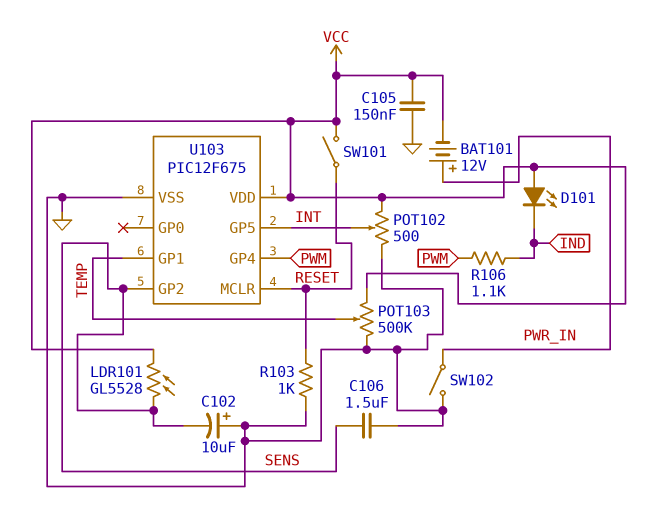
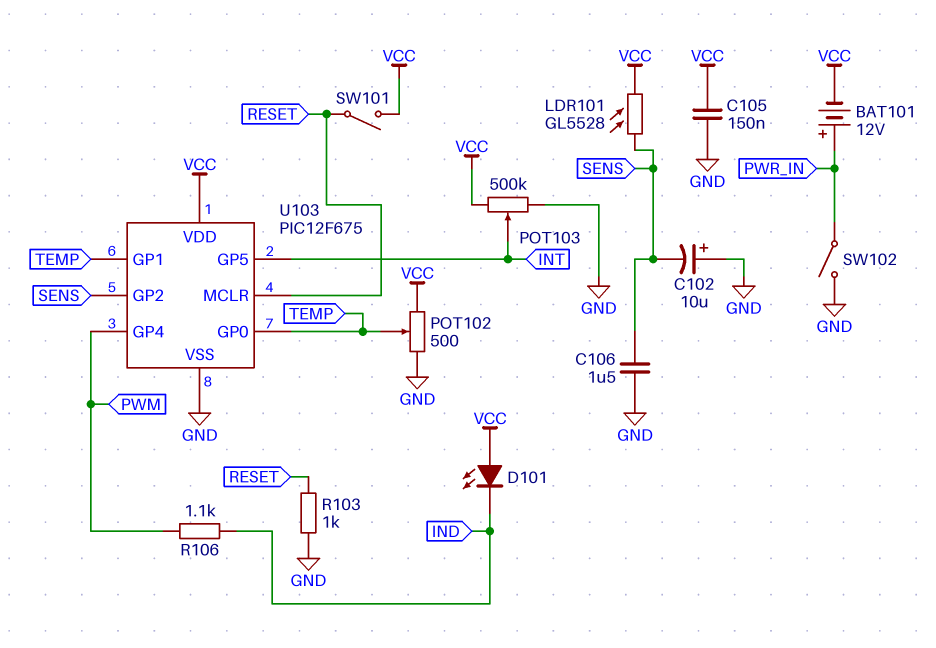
POT102: 500 (GND, VCC, wiper INT) -> 500 (GND, VCC, wiper TEMP)
POT103: 500k (GND, VCC, wiper TEMP) -> 500k (GND, VCC, wiper INT)
U103 pin GP0: none -> TEMP

